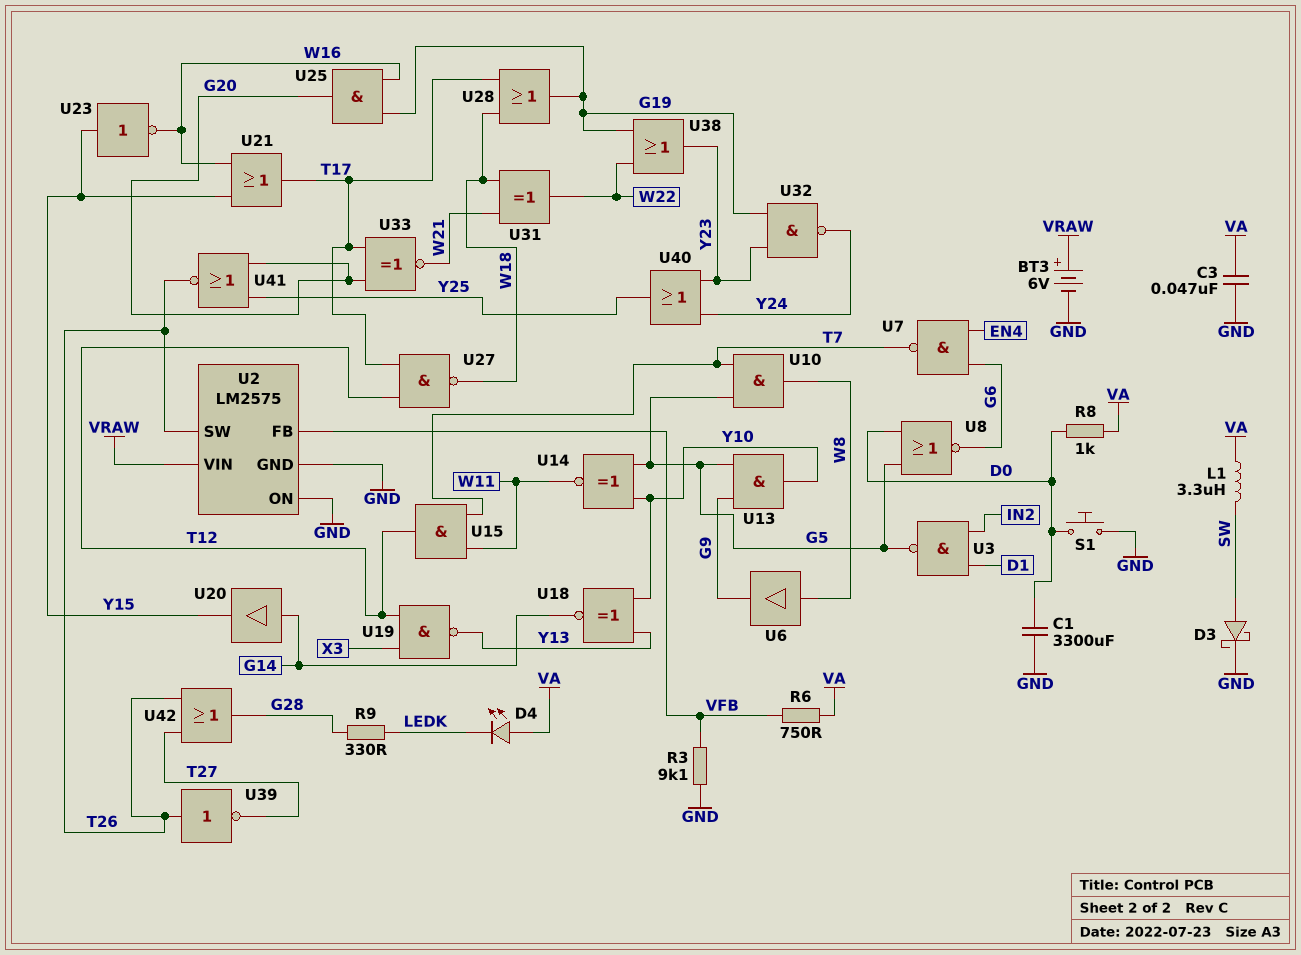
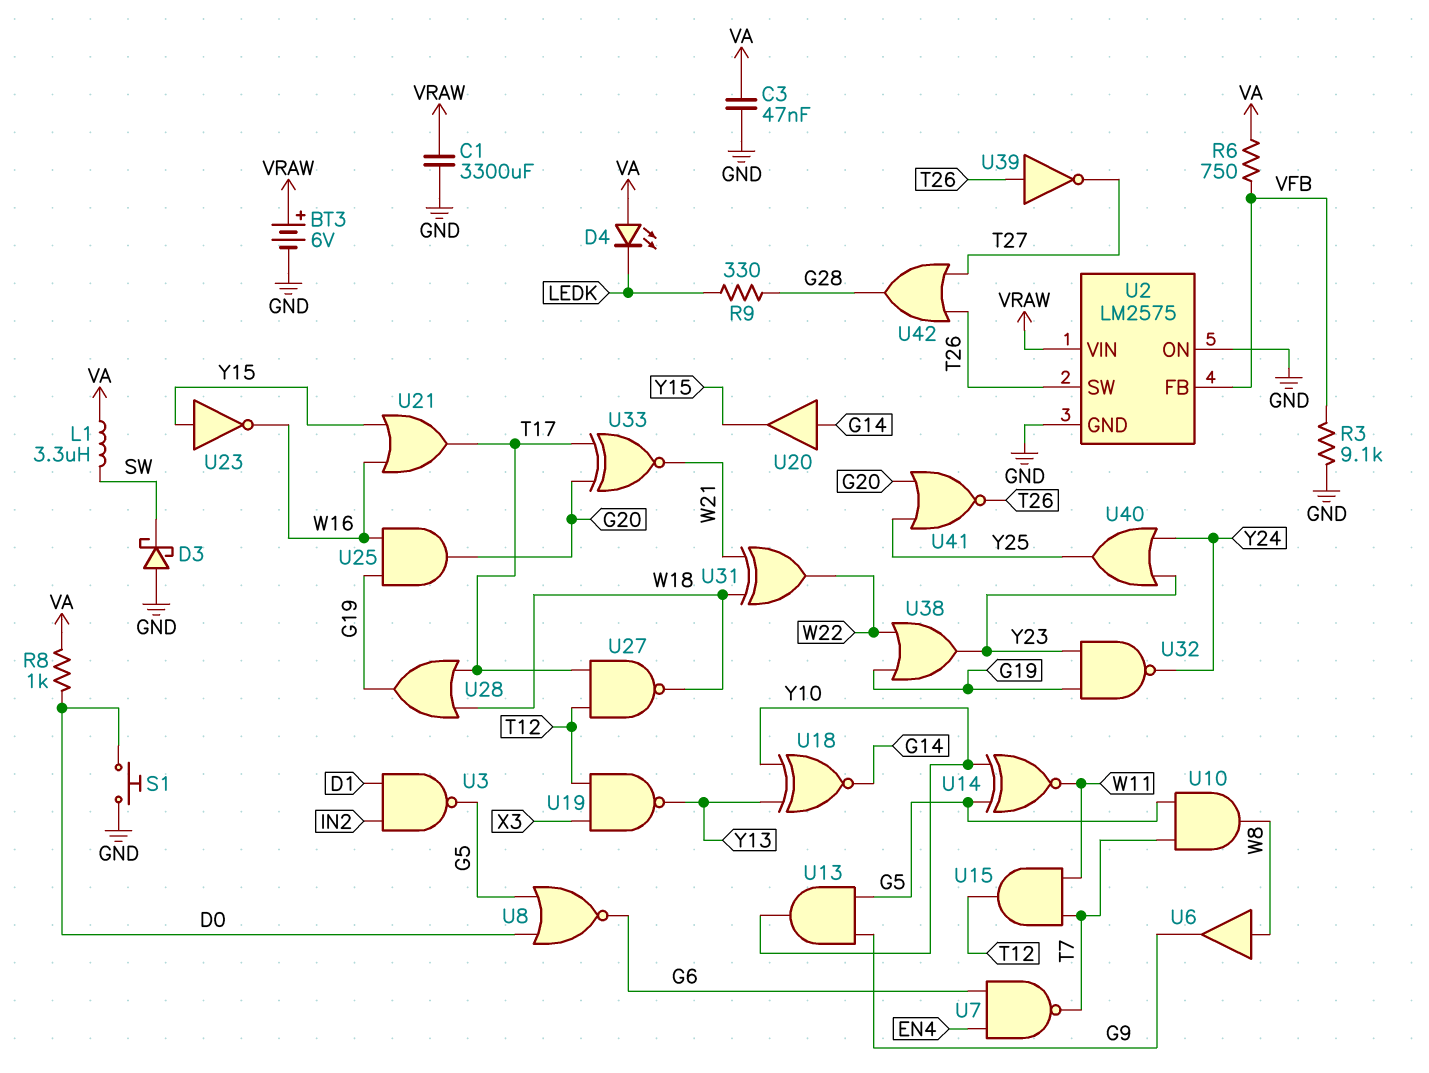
C1: 3300uF (D0, GND) -> 3300uF (GND, VRAW)
D3: schottky (A SW, K GND) -> schottky (A GND, K SW)

